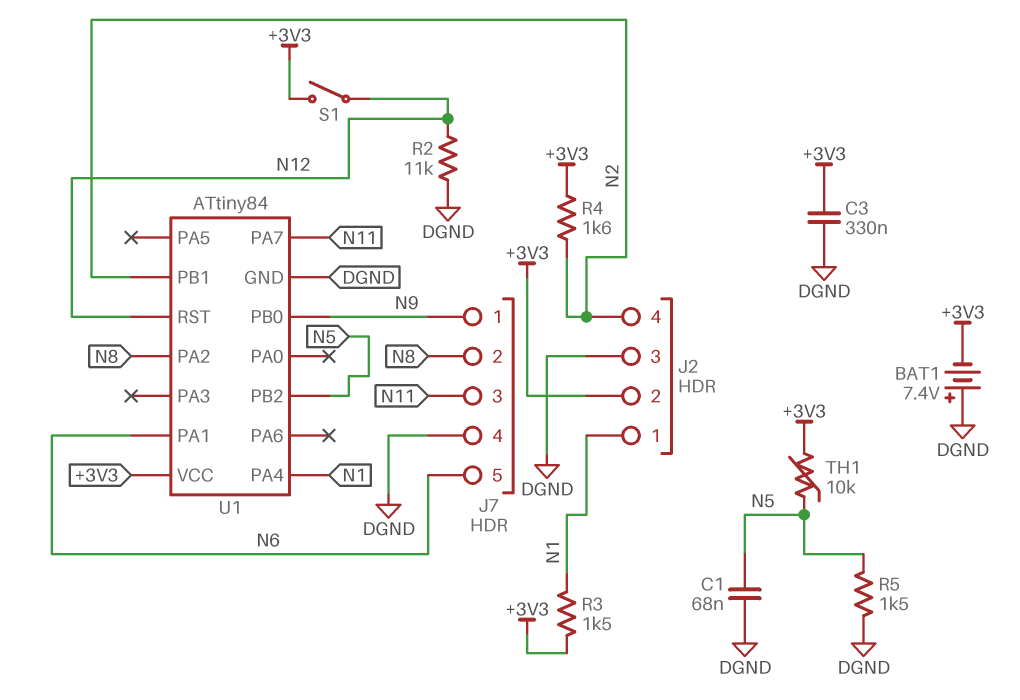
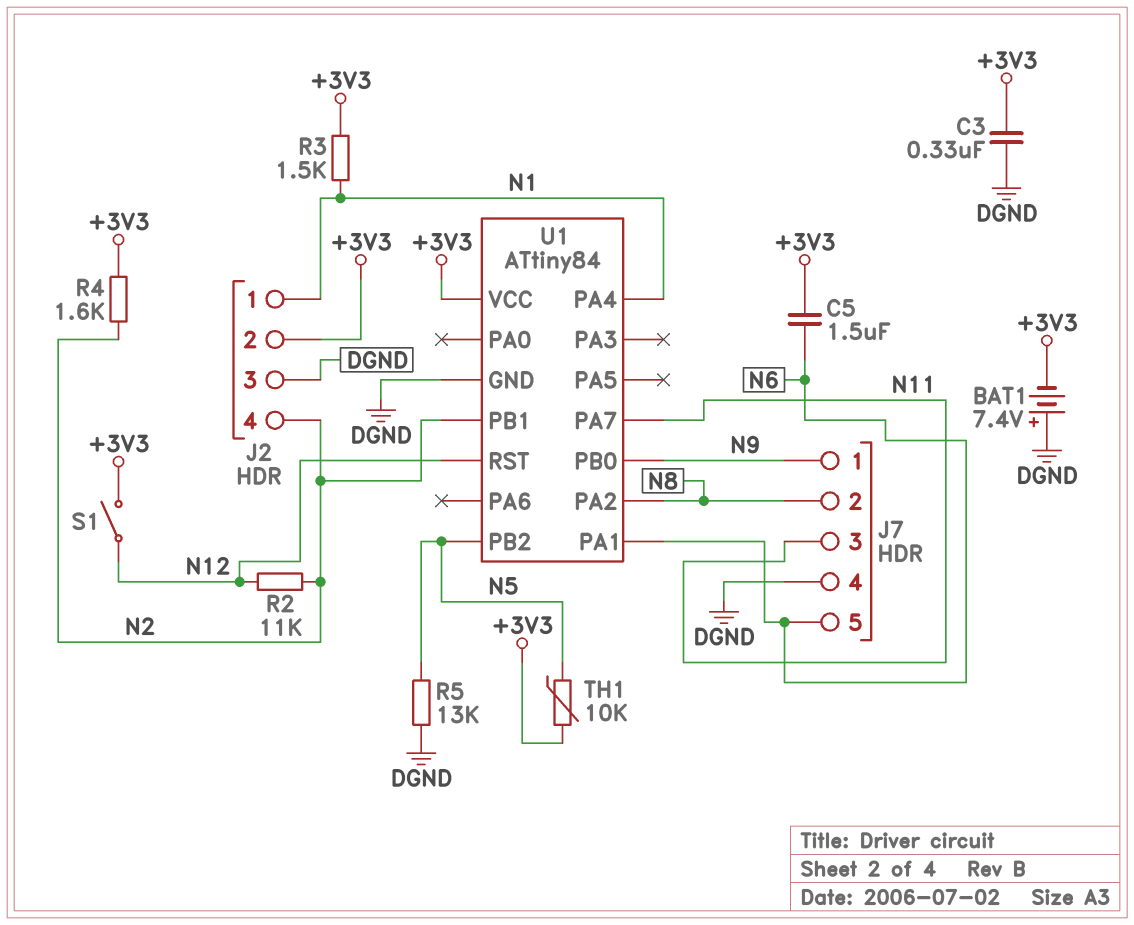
C1: 68nF (DGND, N5) -> none
C5: none -> 1.5uF (+3V3, N6)
R2: 11k (DGND, N12) -> 11k (N2, N12)
R5: 1.5k (DGND, N5) -> 13k (DGND, N5)

